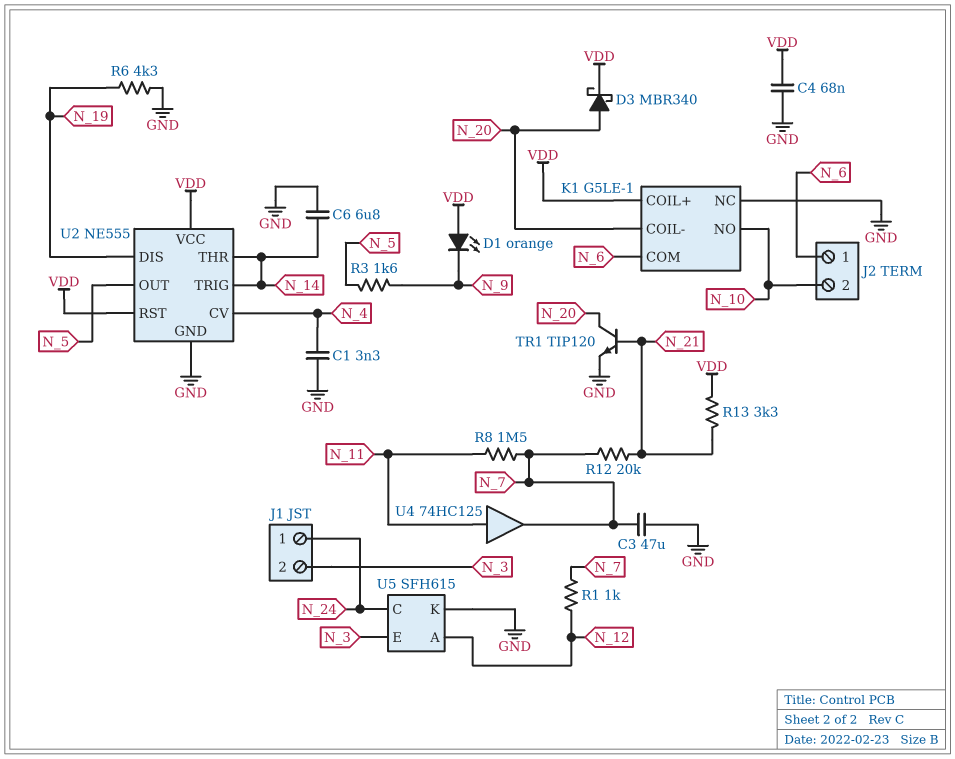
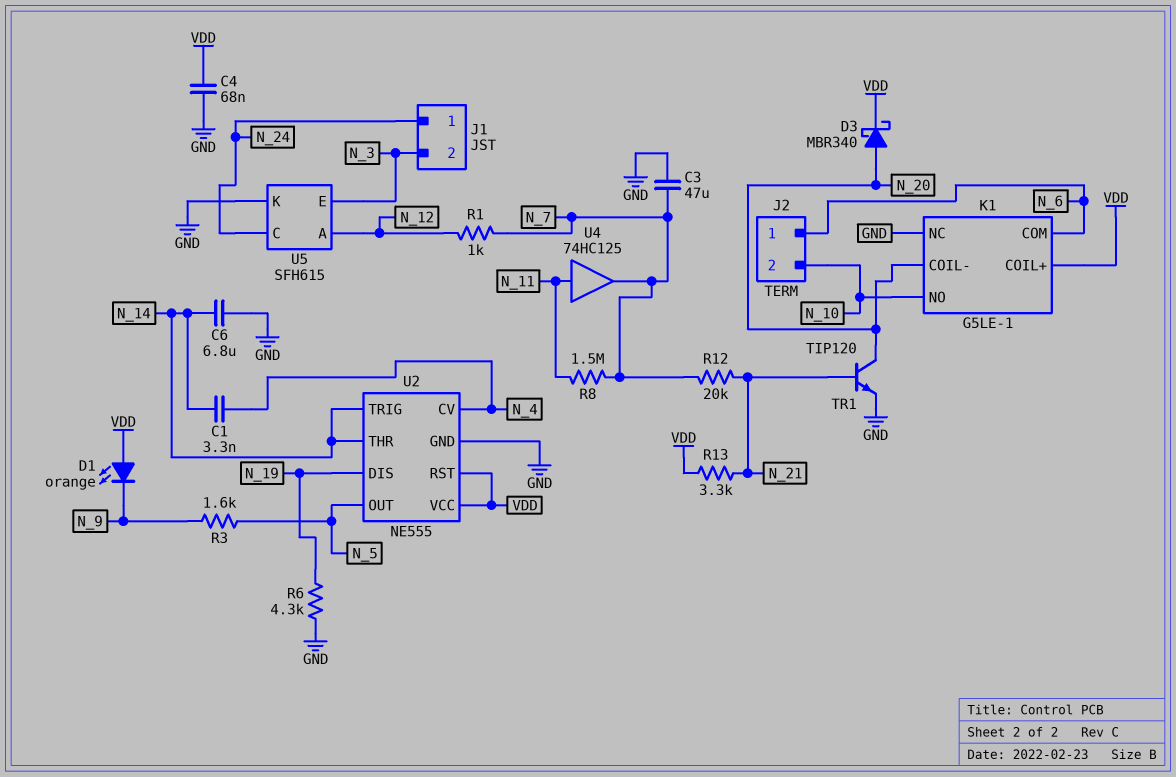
C1: 3.3nF (GND, N_4) -> 3.3nF (N_4, N_14)

